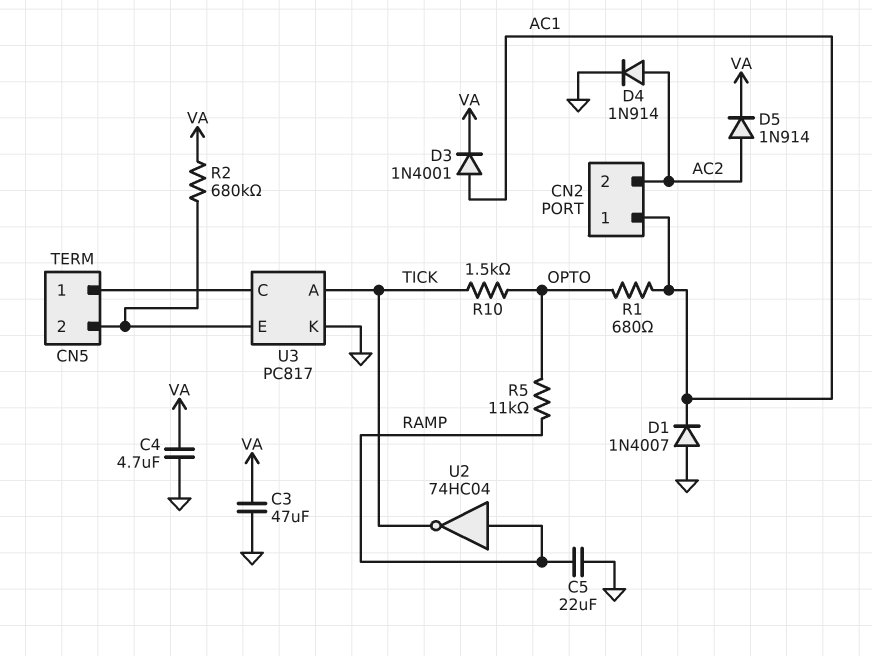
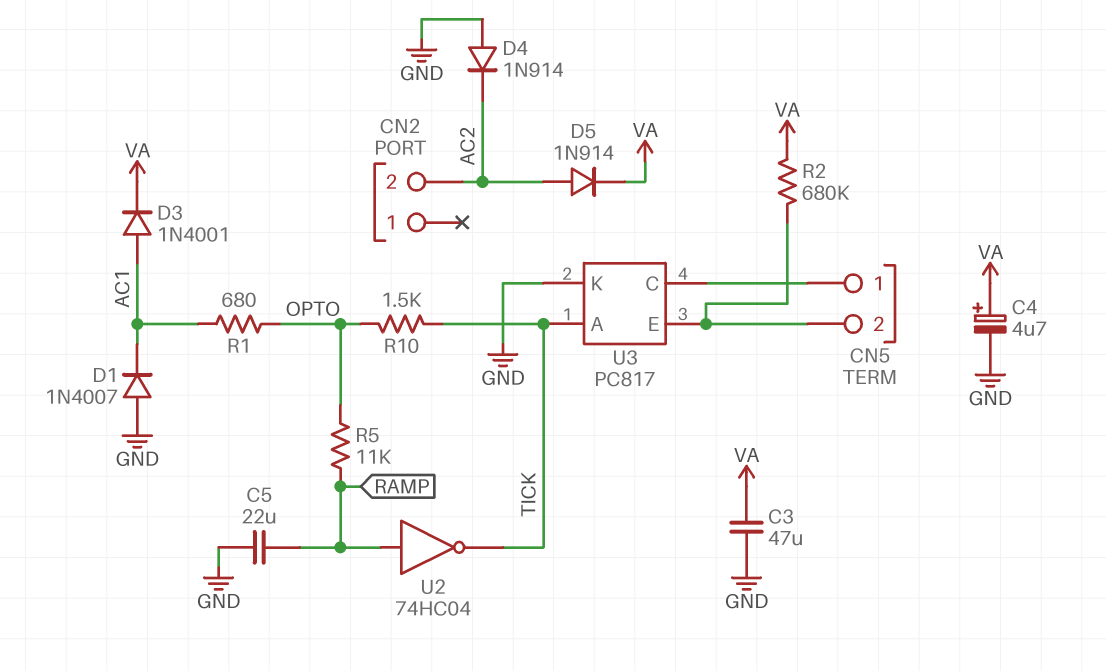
C4: 4.7uF (GND, VA) -> 4.7uF (plus VA, minus GND)
CN2 pin 1: AC1 -> none
D4: diode 1N914 (A AC2, K GND) -> diode 1N914 (A GND, K AC2)

